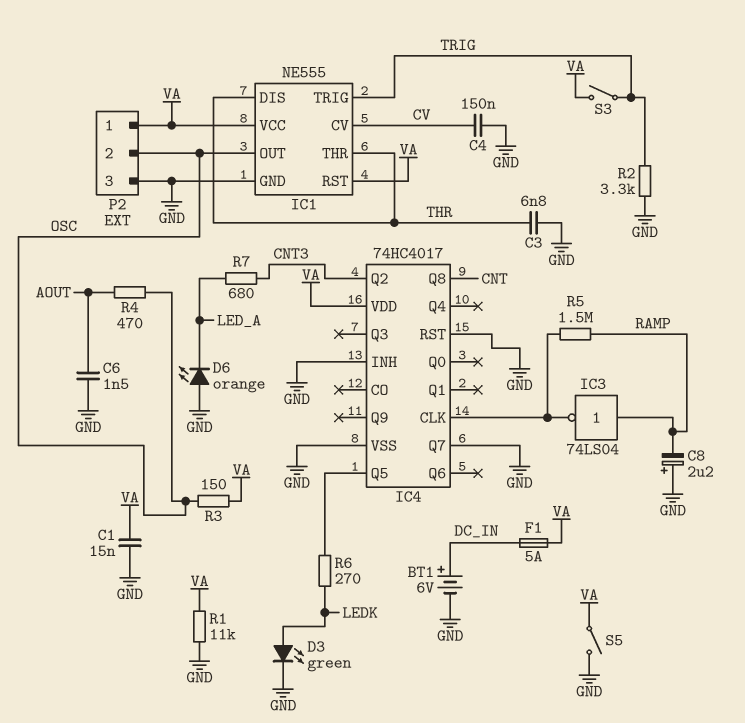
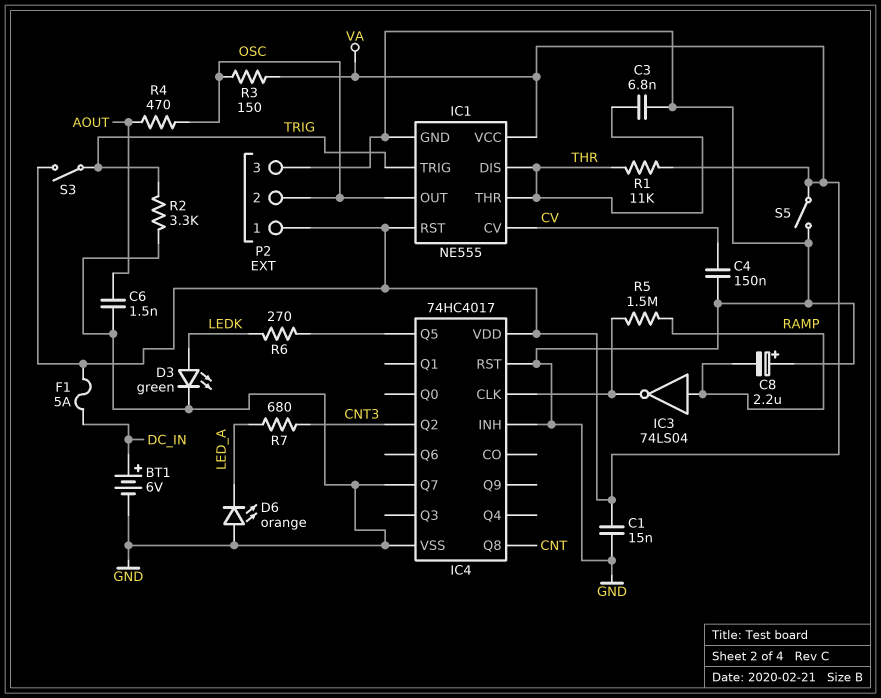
R1: 11k (GND, VA) -> 11k (THR, VA)

